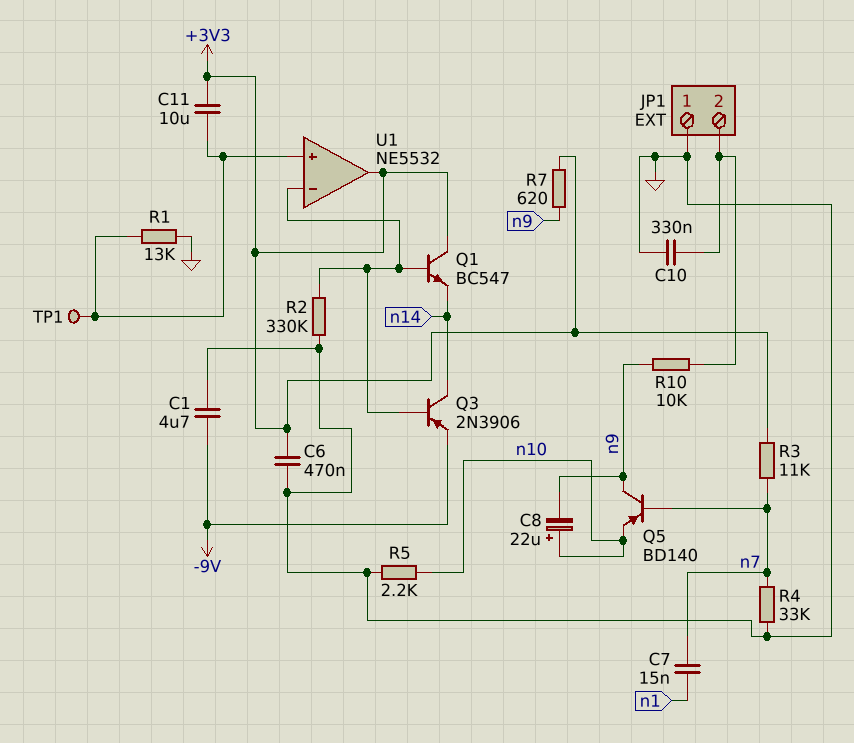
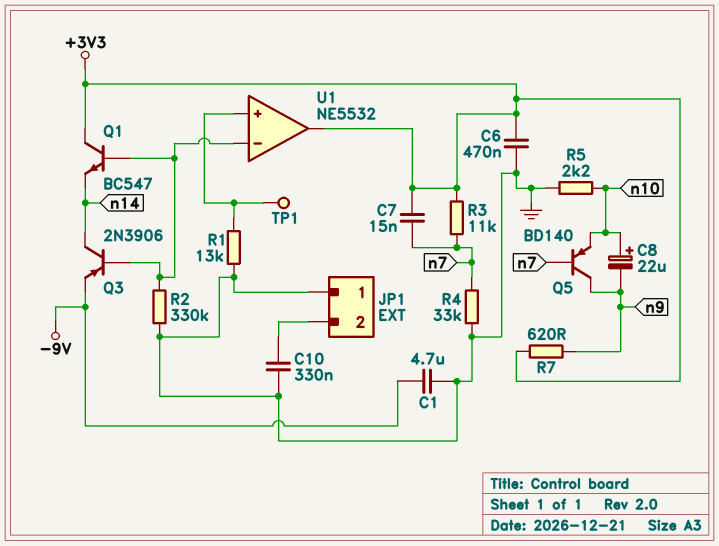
C7: 15nF (n1, n7) -> 15nF (+3V3, n7)
C11: 10uF (+3V3, U1/in+) -> none
R10: 10k (JP1/2, n9) -> none

